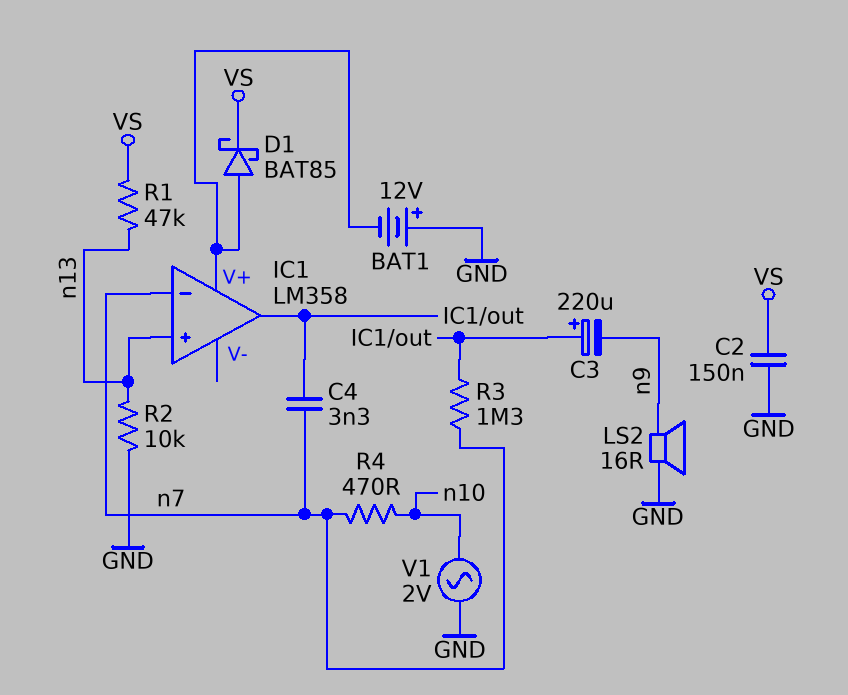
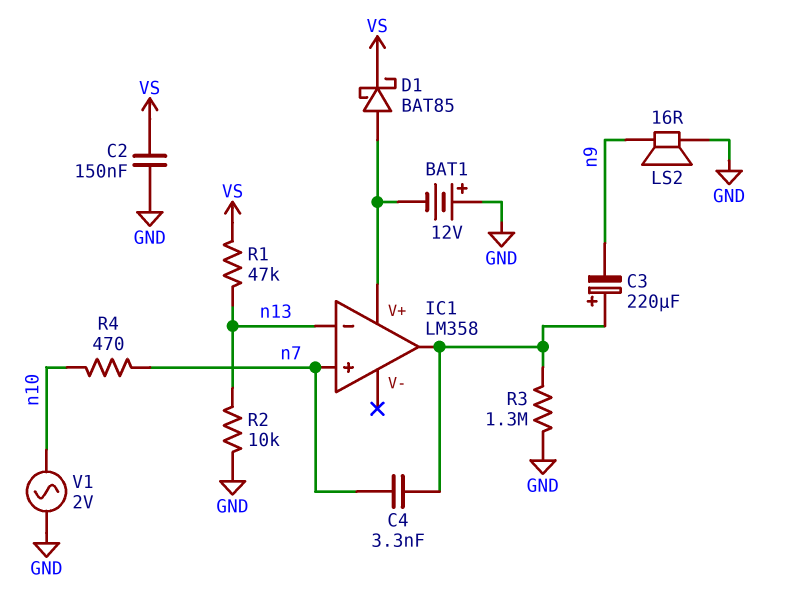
IC1 pin in+: n13 -> n7
IC1 pin in-: n7 -> n13
R3: 1.3M (IC1/out, n7) -> 1.3M (GND, IC1/out)

